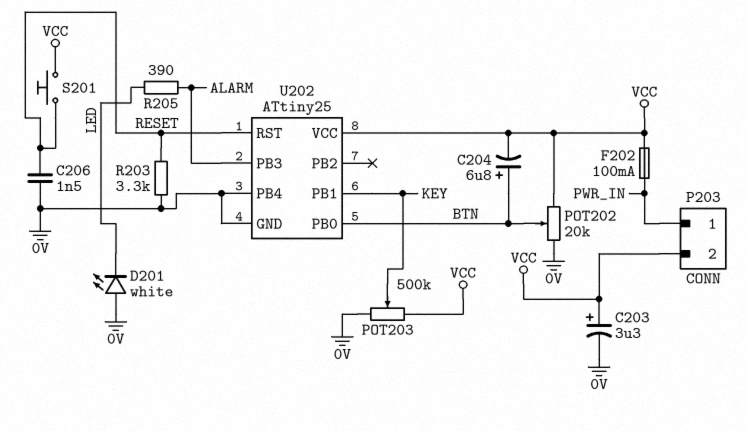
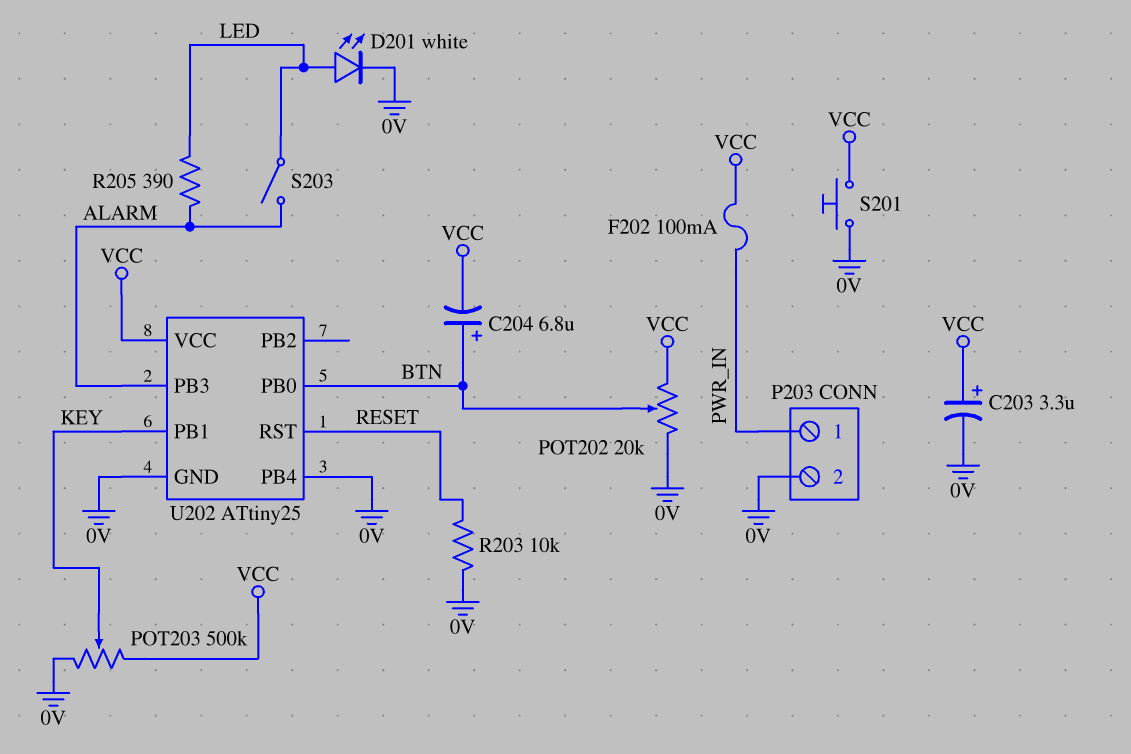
C206: 1.5nF (0V, RESET) -> none
D201: LED white (A 0V, K LED) -> LED white (A LED, K 0V)
P203 pin 2: VCC -> 0V
R203: 3.3k (0V, RESET) -> 10k (0V, RESET)
S201: button (RESET, VCC) -> button (0V, VCC)
S203: none -> switch (ALARM, LED)

